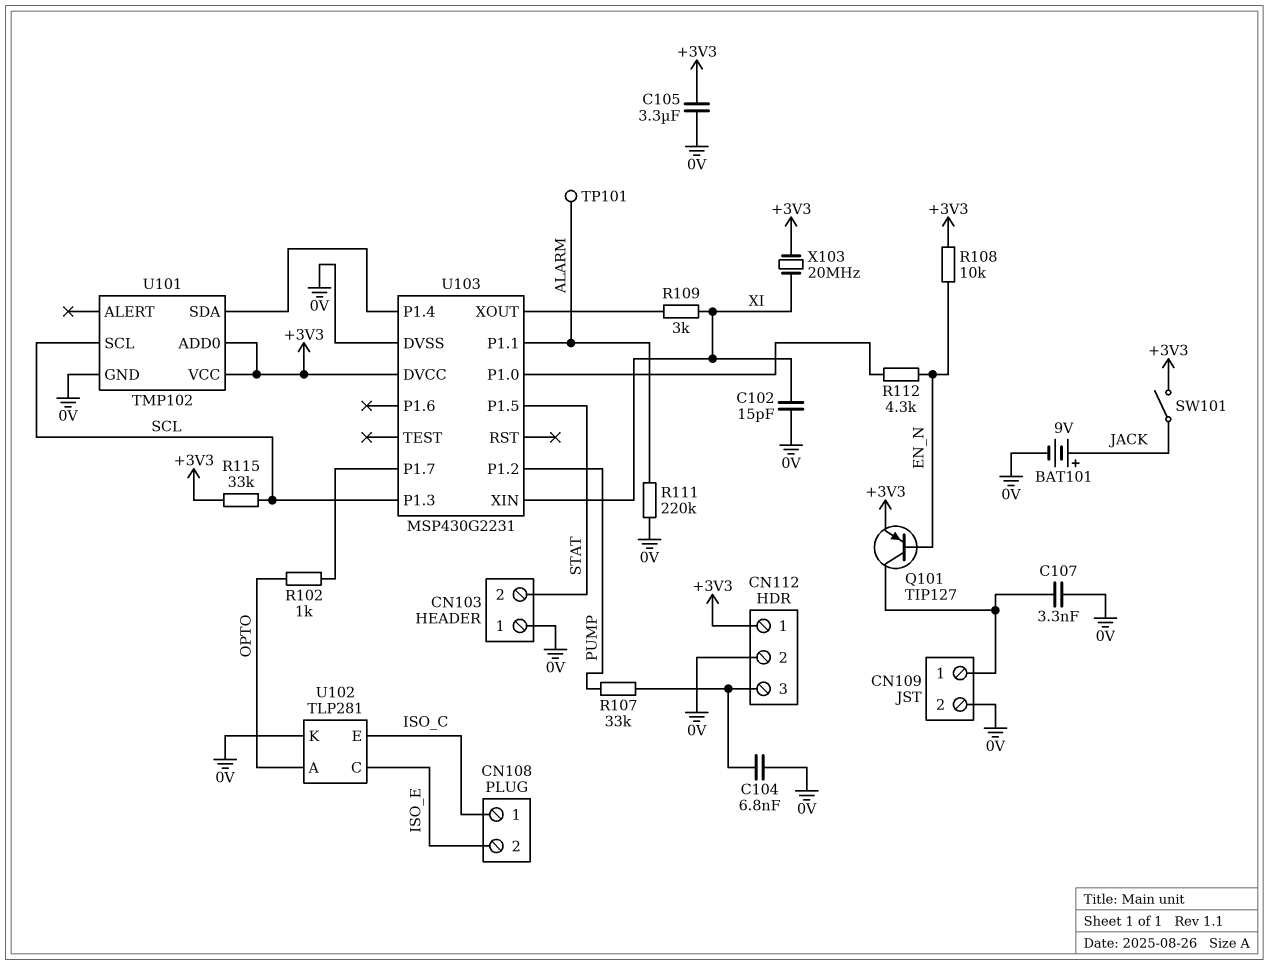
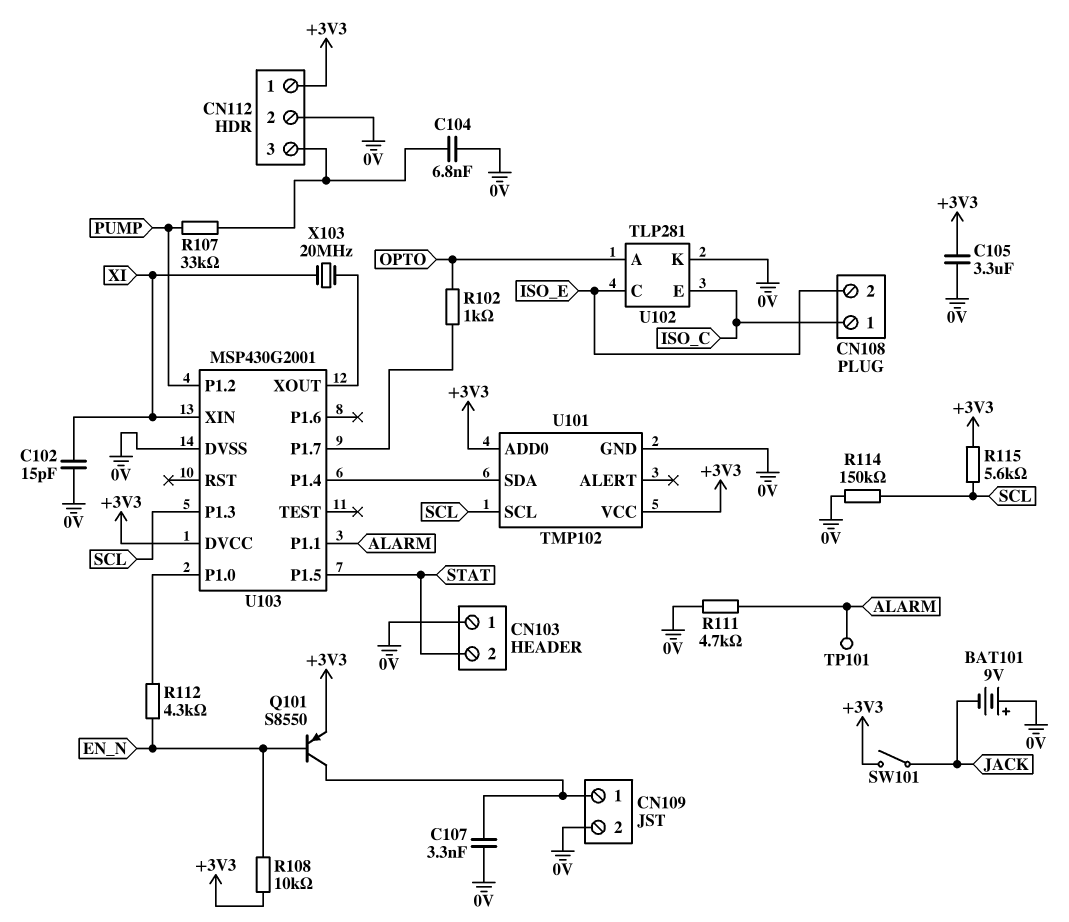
BAT101: 9V (plus JACK, minus 0V) -> 9V (plus 0V, minus JACK)
Q101: PNP TIP127 (B EN_N, C CN109/1, E +3V3) -> PNP S8550 (B EN_N, C CN109/1, E +3V3)
R109: 3k (U103/XOUT, XI) -> none
R111: 220k (0V, ALARM) -> 4.7k (0V, ALARM)
R114: none -> 150k (0V, SCL)
R115: 33k (+3V3, SCL) -> 5.6k (+3V3, SCL)
U103: MSP430G2231 -> MSP430G2001
X103: 20MHz (+3V3, XI) -> 20MHz (U103/XOUT, XI)

